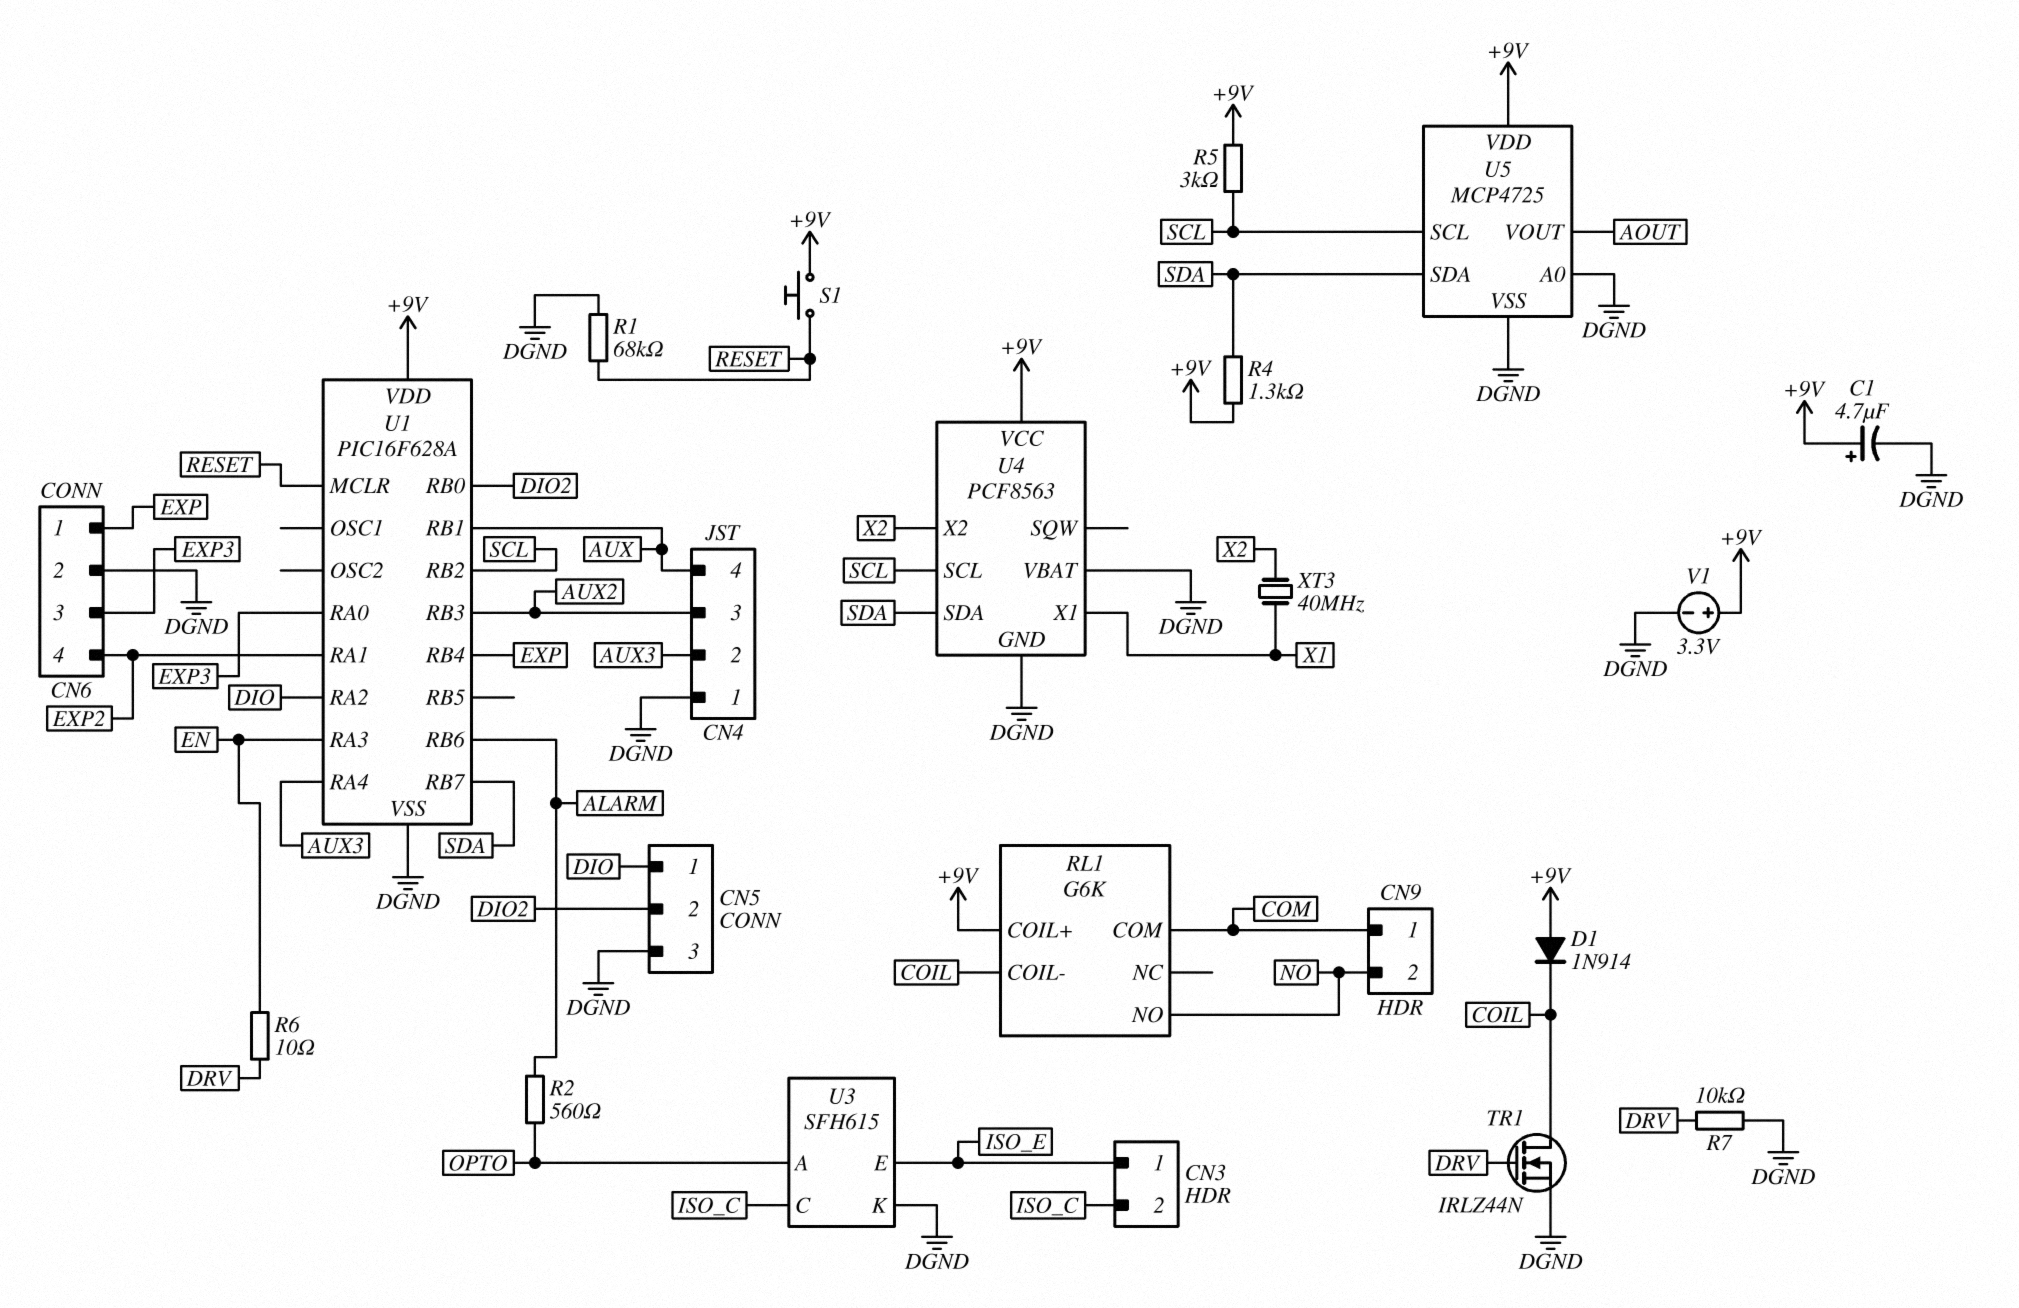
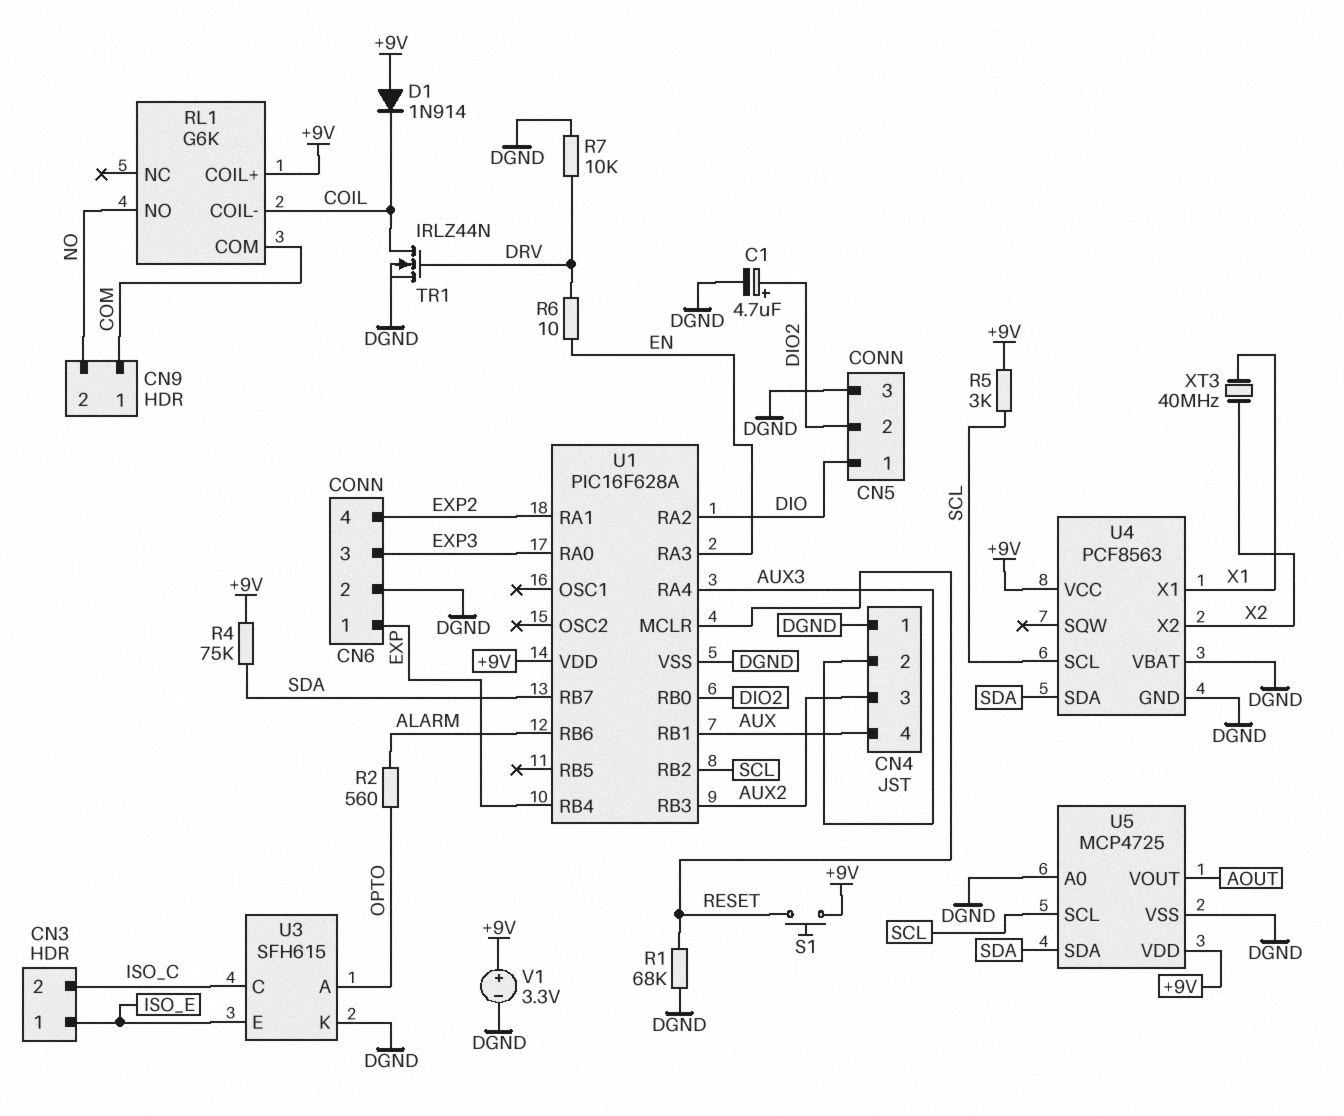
C1: 4.7uF (plus +9V, minus DGND) -> 4.7uF (plus DIO2, minus DGND)
R4: 1.3k (+9V, SDA) -> 75k (+9V, SDA)

